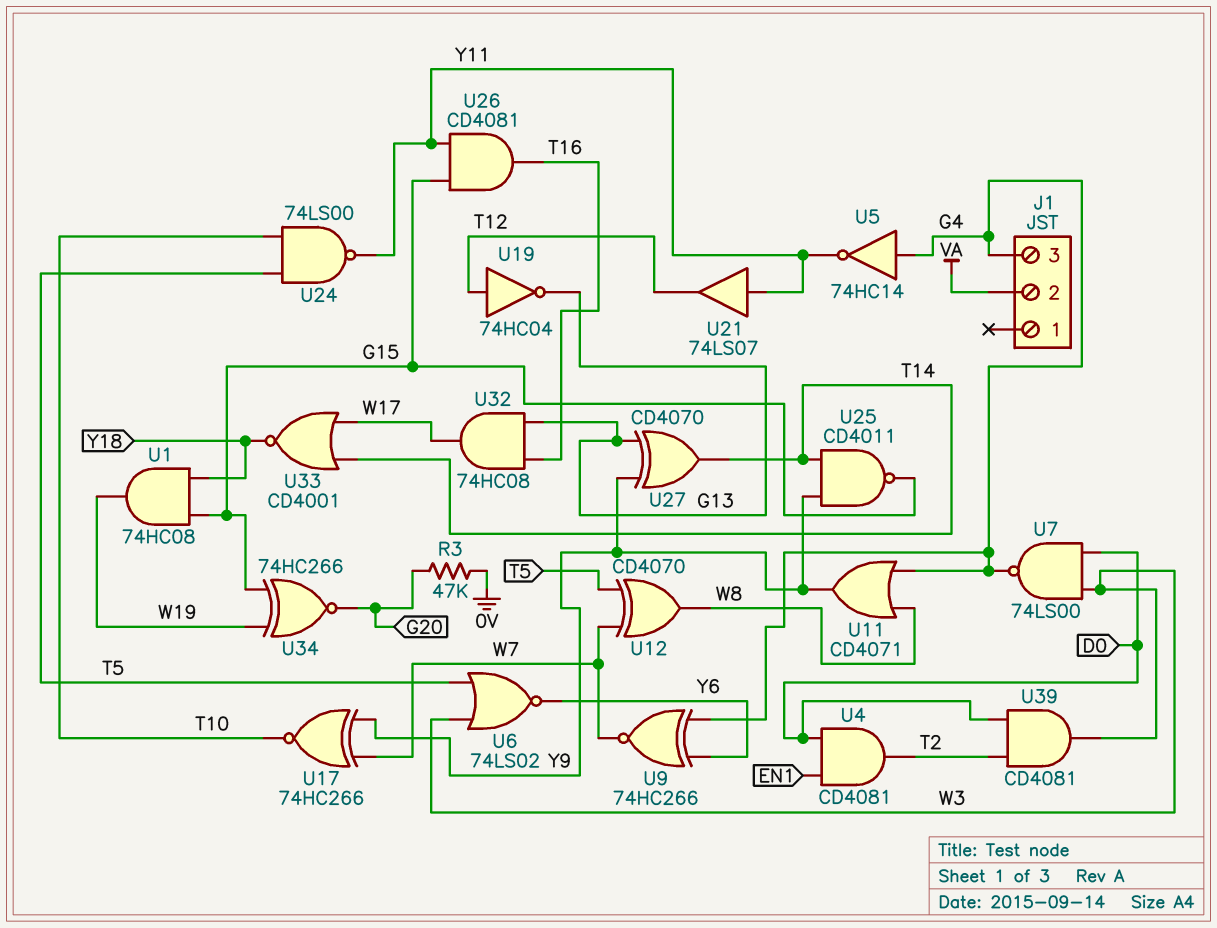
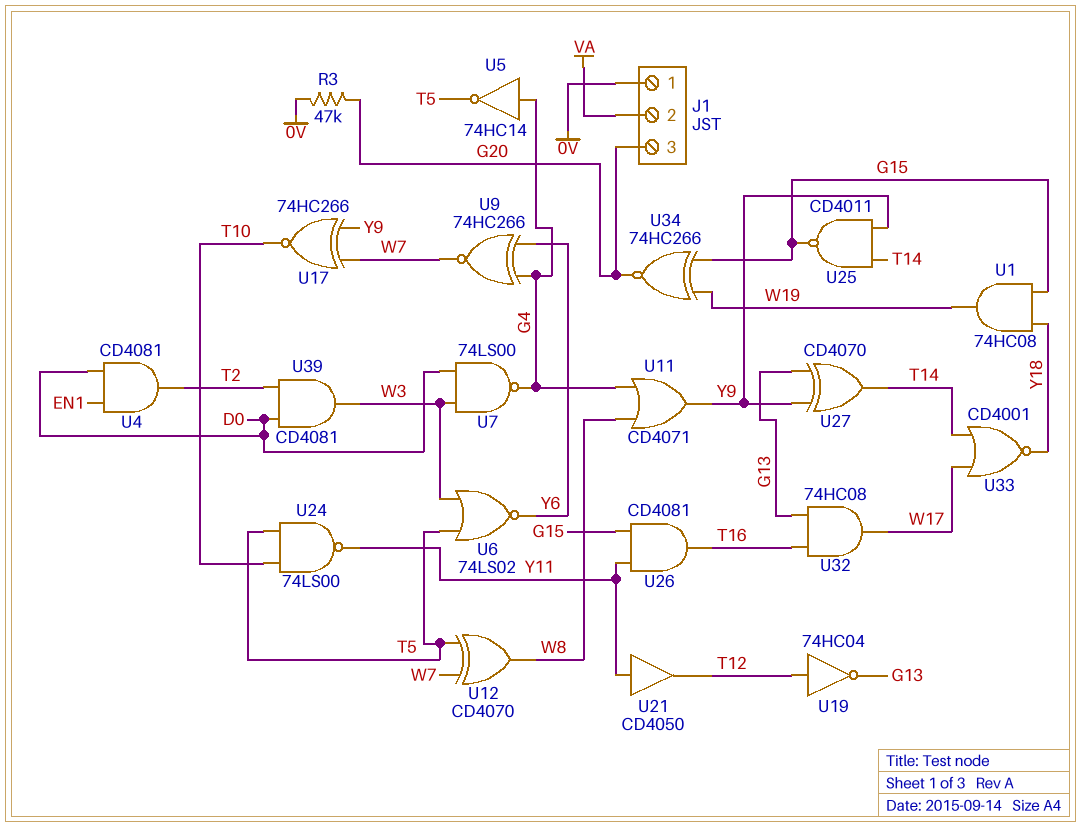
J1 pin 1: none -> 0V
J1 pin 3: G4 -> G20
U5: NOT 74HC14 (in G4, out Y11) -> NOT 74HC14 (in G4, out T5)
U21: buffer 74LS07 (in Y11, out T12) -> buffer CD4050 (in Y11, out T12)

